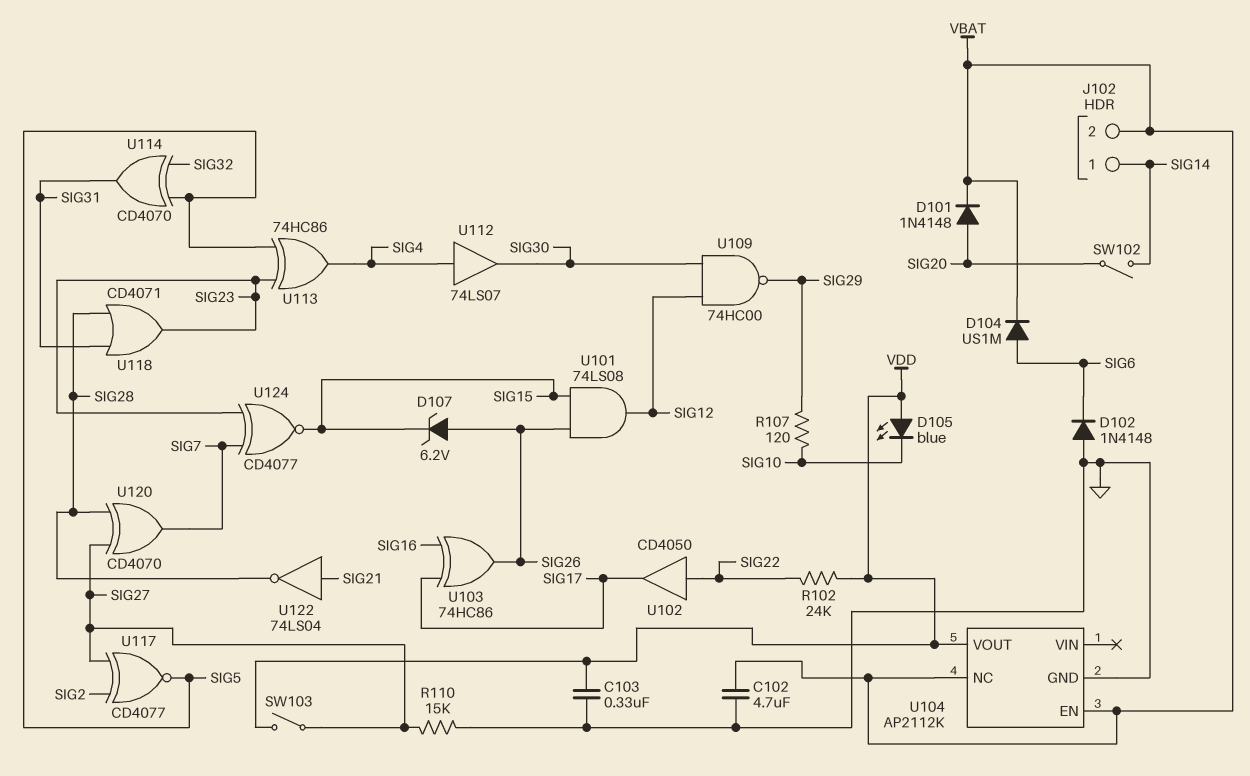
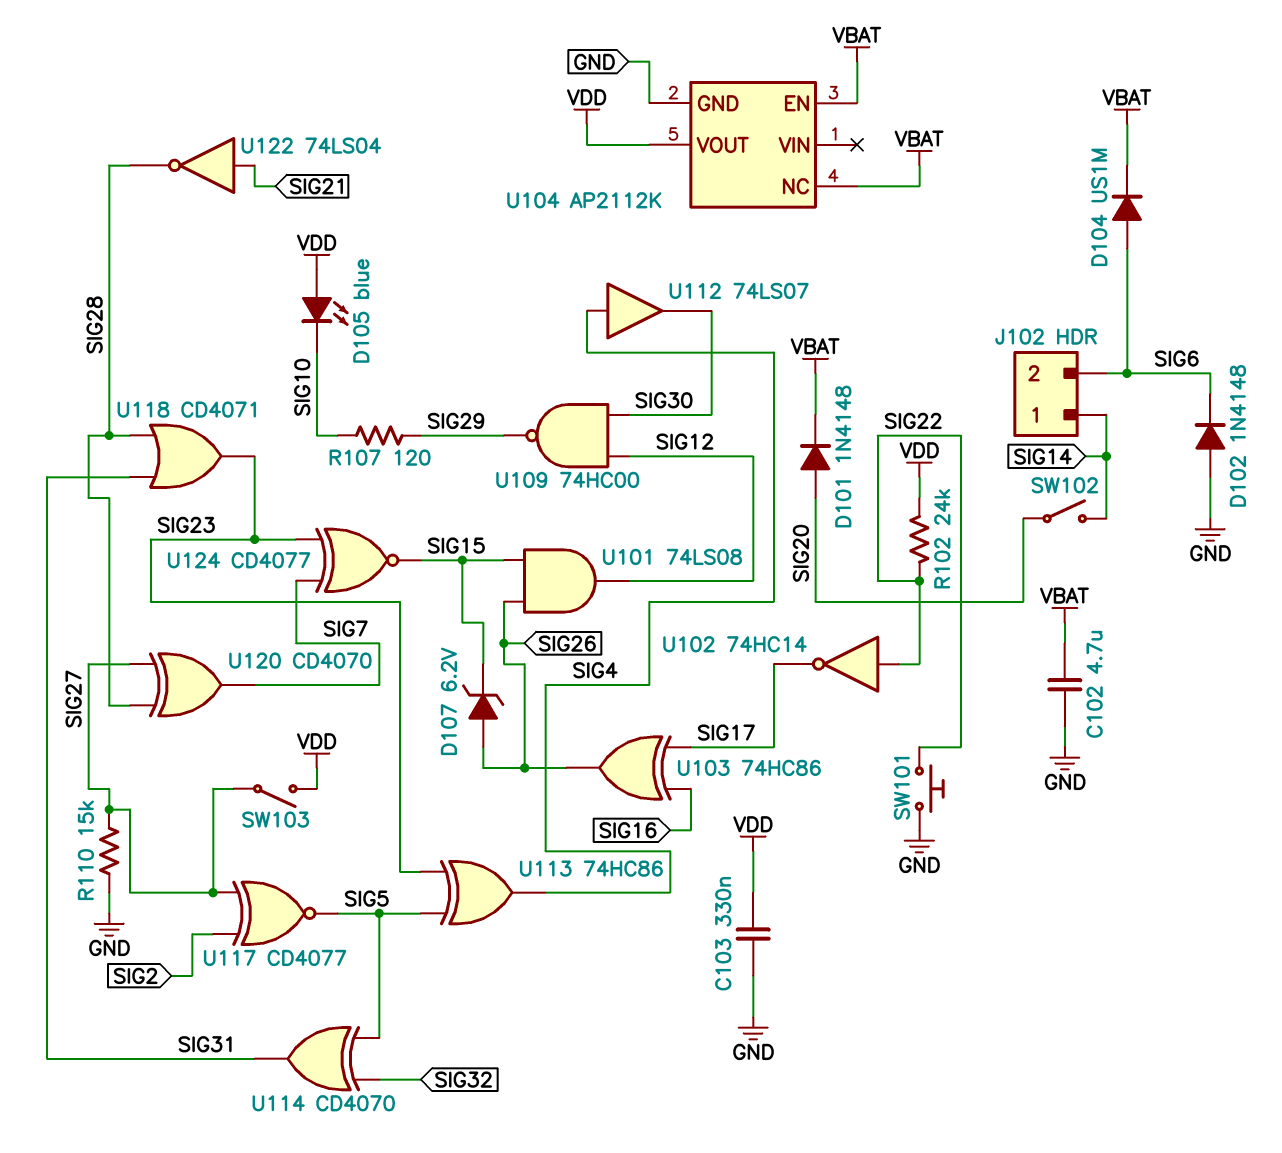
J102 pin 2: VBAT -> SIG6
SW101: none -> button (GND, SIG22)
U102: buffer CD4050 (in SIG22, out SIG17) -> NOT 74HC14 (in SIG22, out SIG17)

